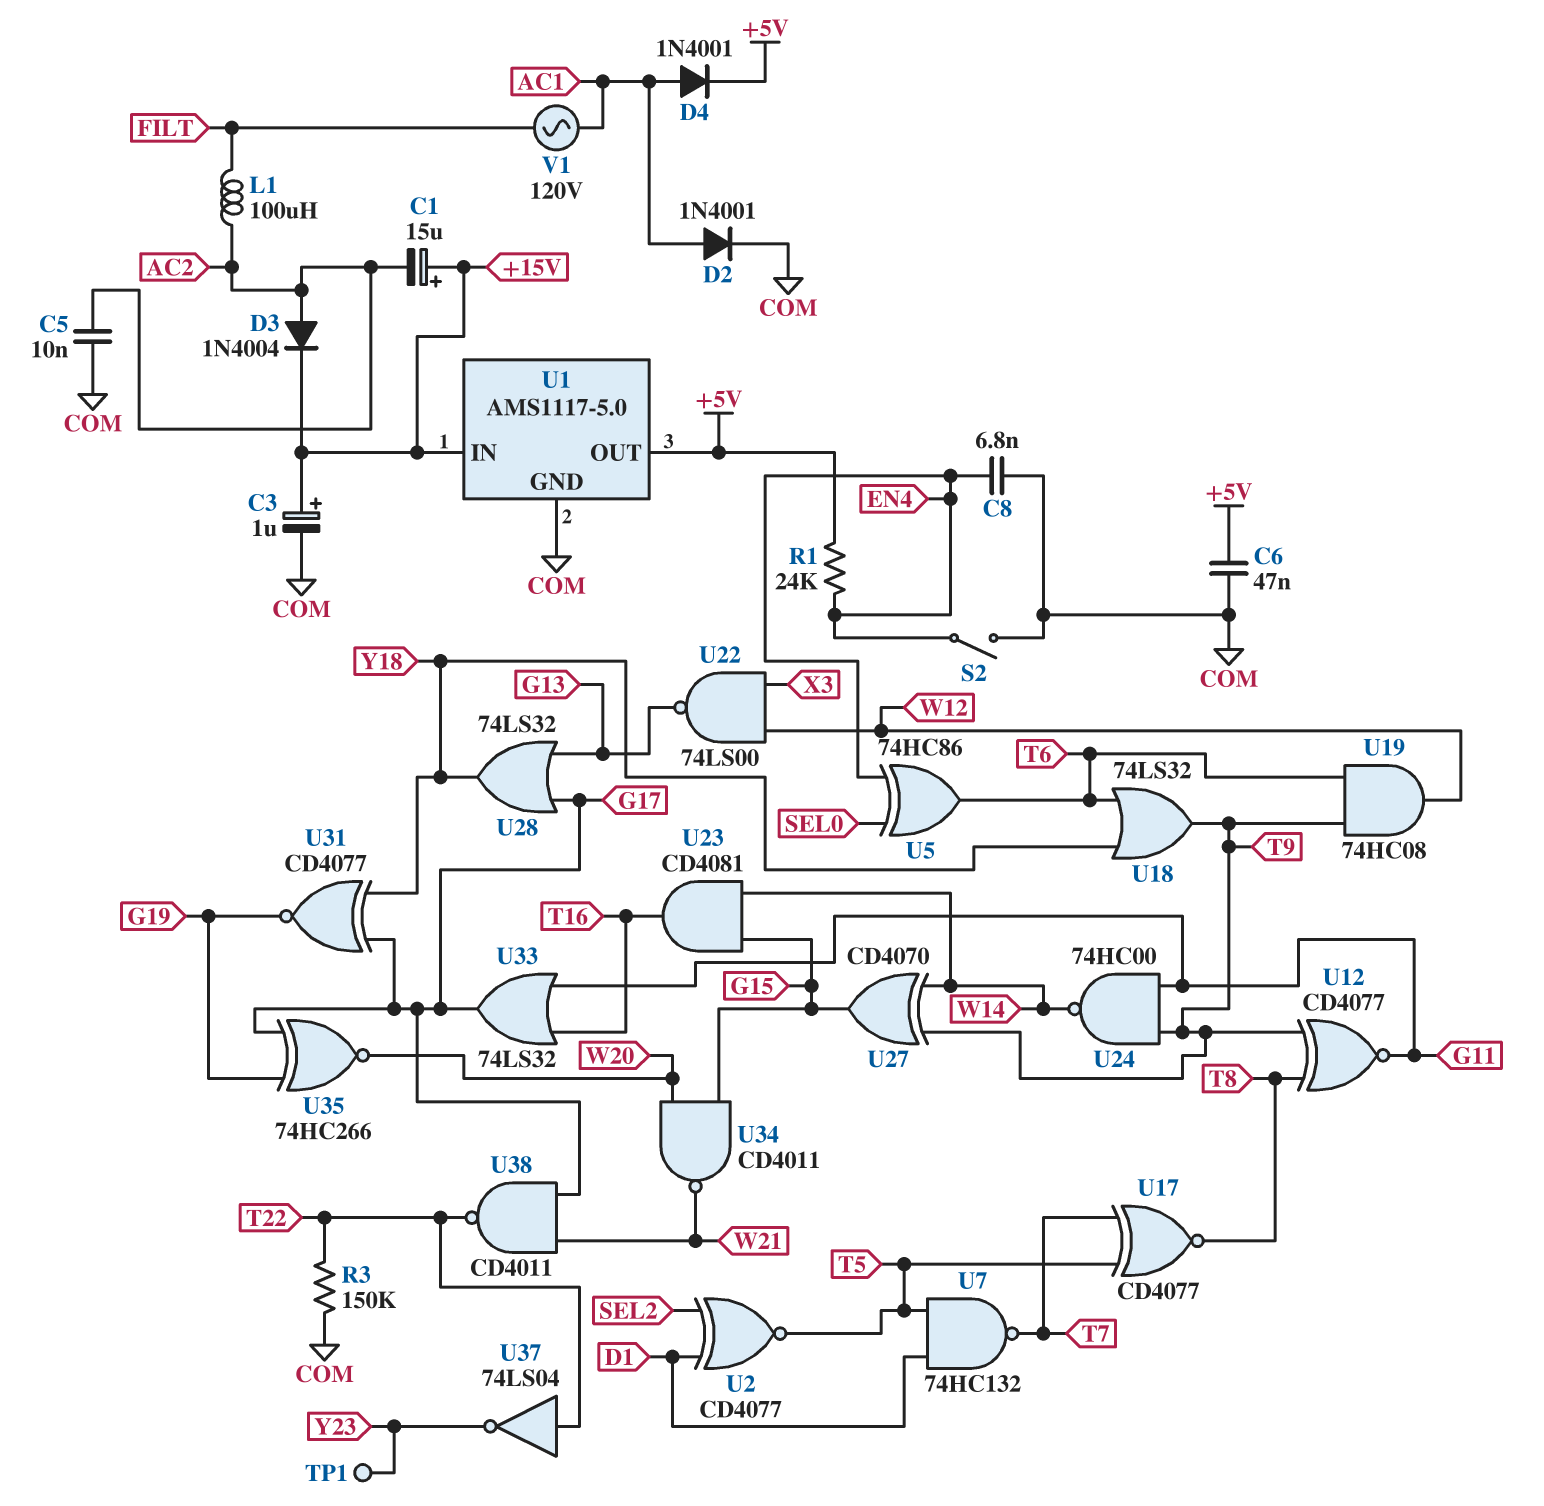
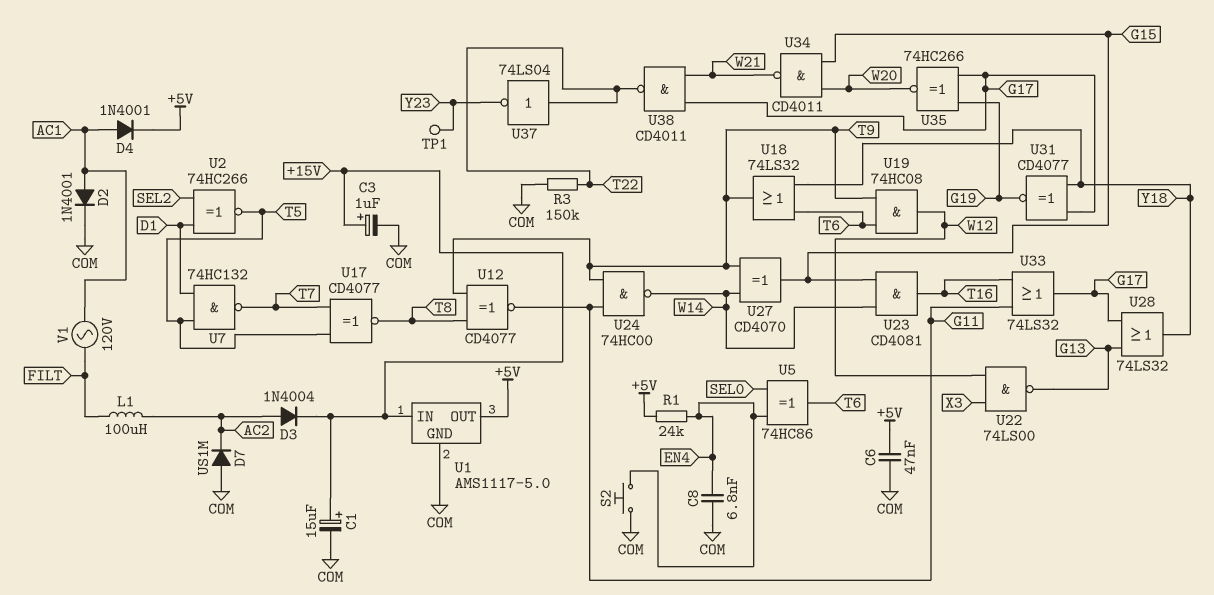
C1: 15uF (plus +15V, minus AC2) -> 15uF (plus +15V, minus COM)
C5: 10nF (AC2, COM) -> none
D7: none -> diode US1M (A COM, K AC2)
S2: switch (COM, EN4) -> button (COM, EN4)
U2: XNOR CD4077 (in D1, in SEL2, out T5) -> XNOR 74HC266 (in D1, in SEL2, out T5)

